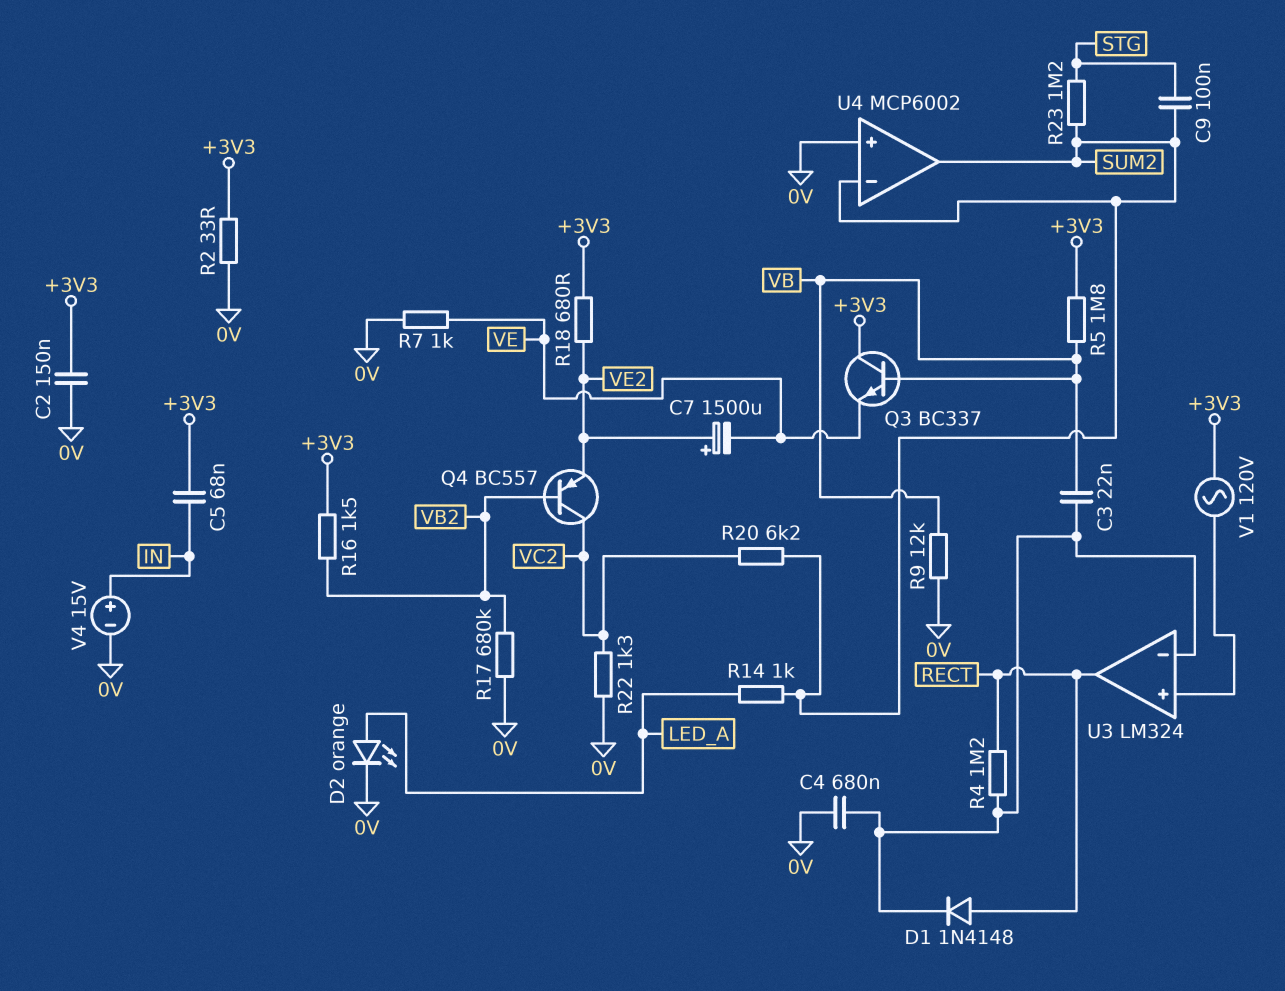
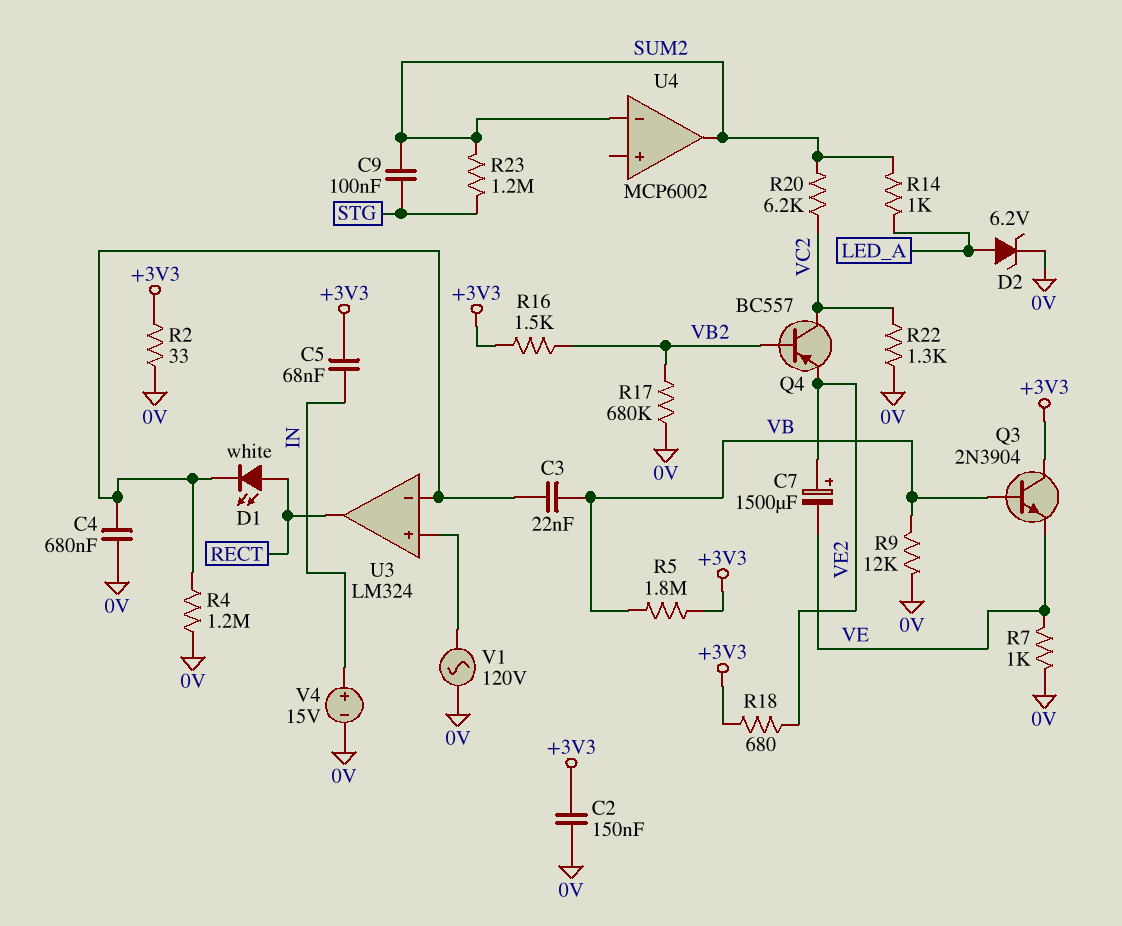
D1: diode 1N4148 (A RECT, K U3/in-) -> LED white (A RECT, K U3/in-)
D2: LED orange (A LED_A, K 0V) -> zener 6.2V (A LED_A, K 0V)
Q3: NPN BC337 (B VB, C +3V3, E VE) -> NPN 2N3904 (B VB, C +3V3, E VE)
R4: 1.2M (RECT, U3/in-) -> 1.2M (0V, U3/in-)
U4 pin in+: 0V -> none
V1: AC 120V (+3V3, U3/in+) -> AC 120V (0V, U3/in+)

